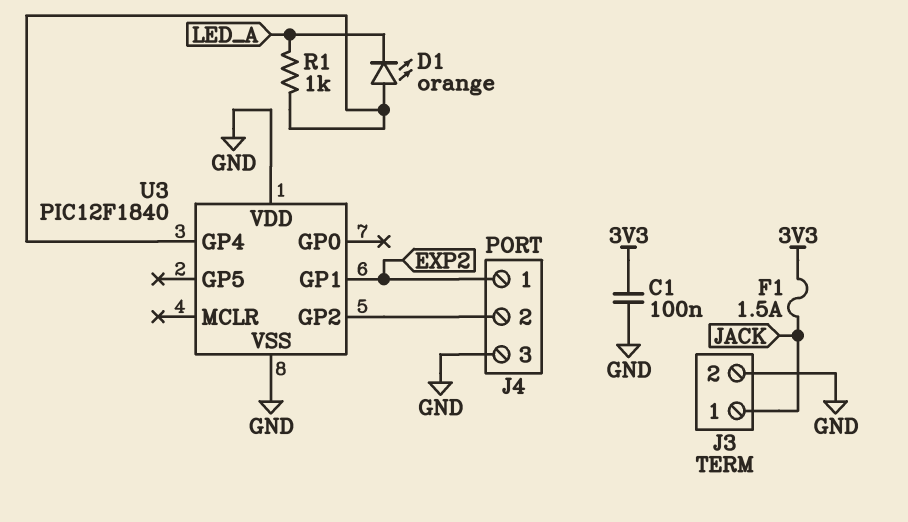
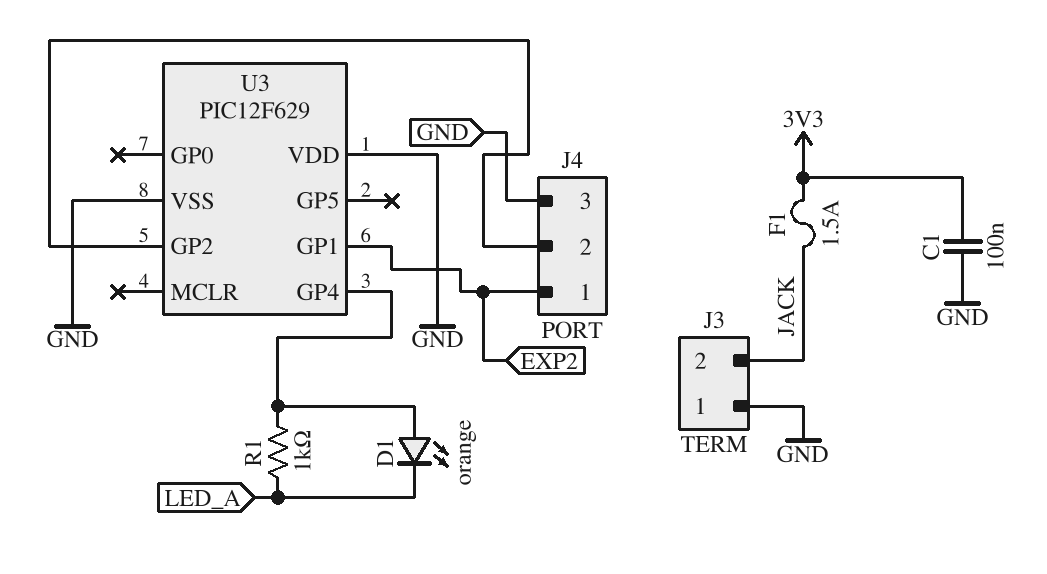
J3 pin 1: JACK -> GND
J3 pin 2: GND -> JACK
U3: PIC12F1840 -> PIC12F629

